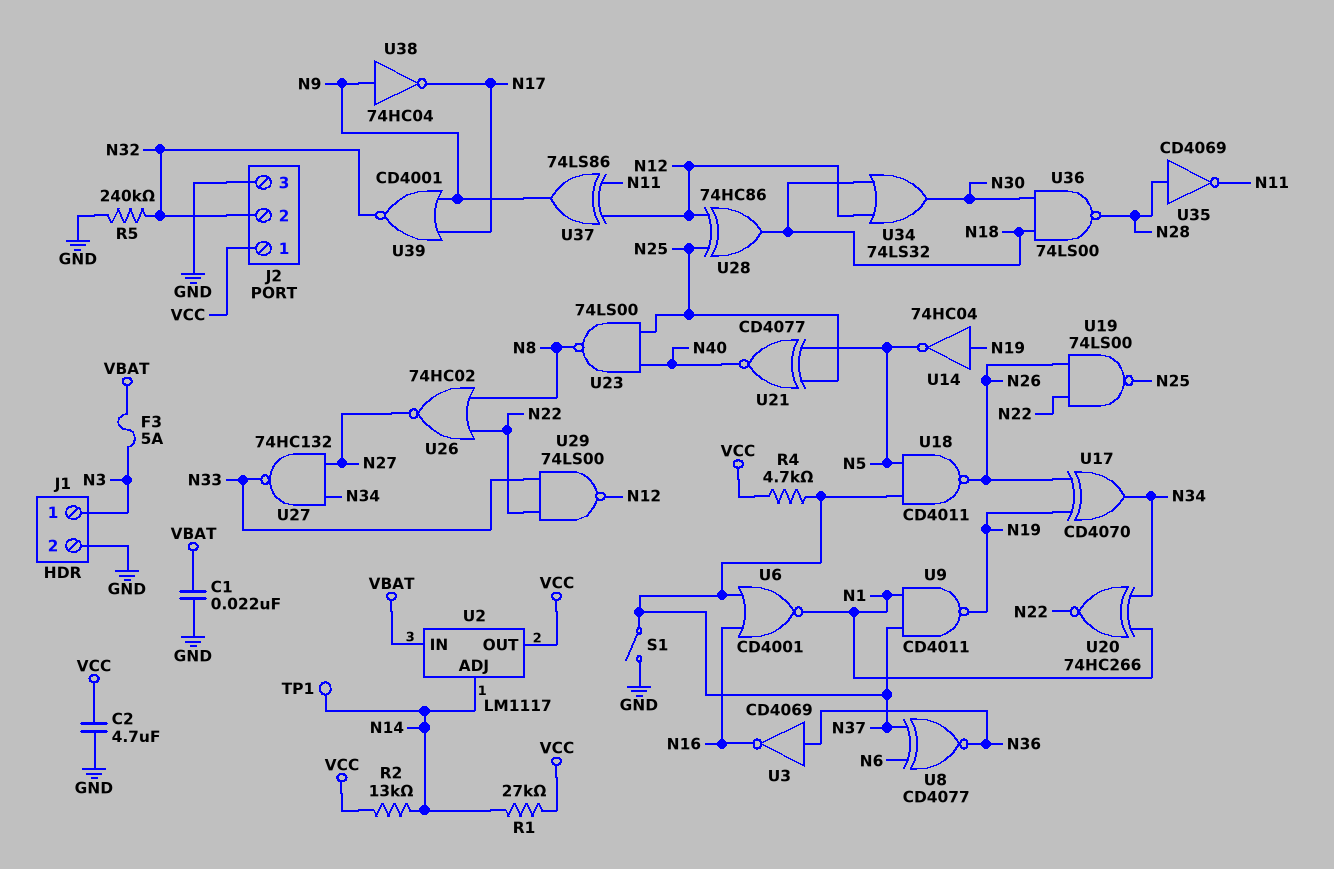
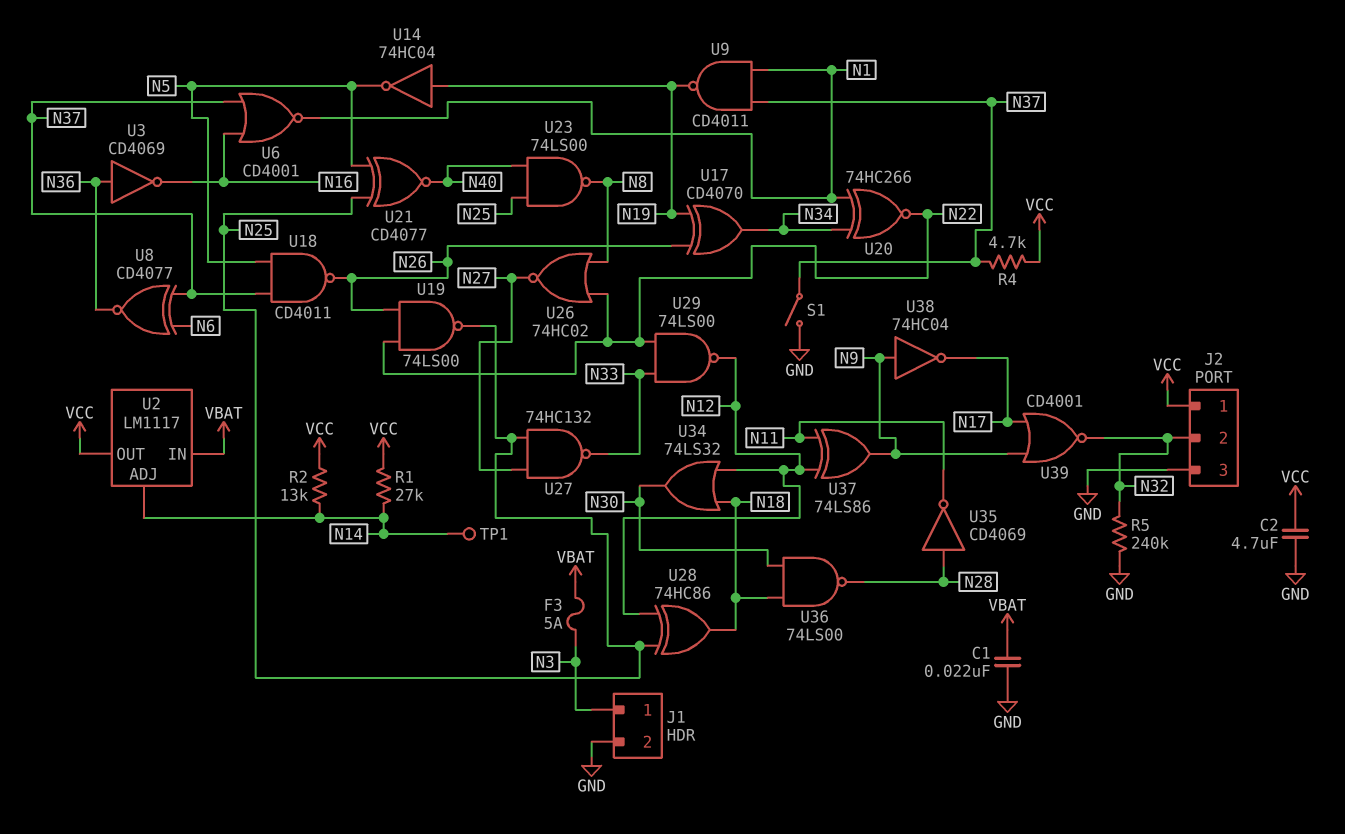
U27: NAND 74HC132 (in N27, in N34, out N33) -> NAND 74HC132 (in N25, in N27, out N33)

